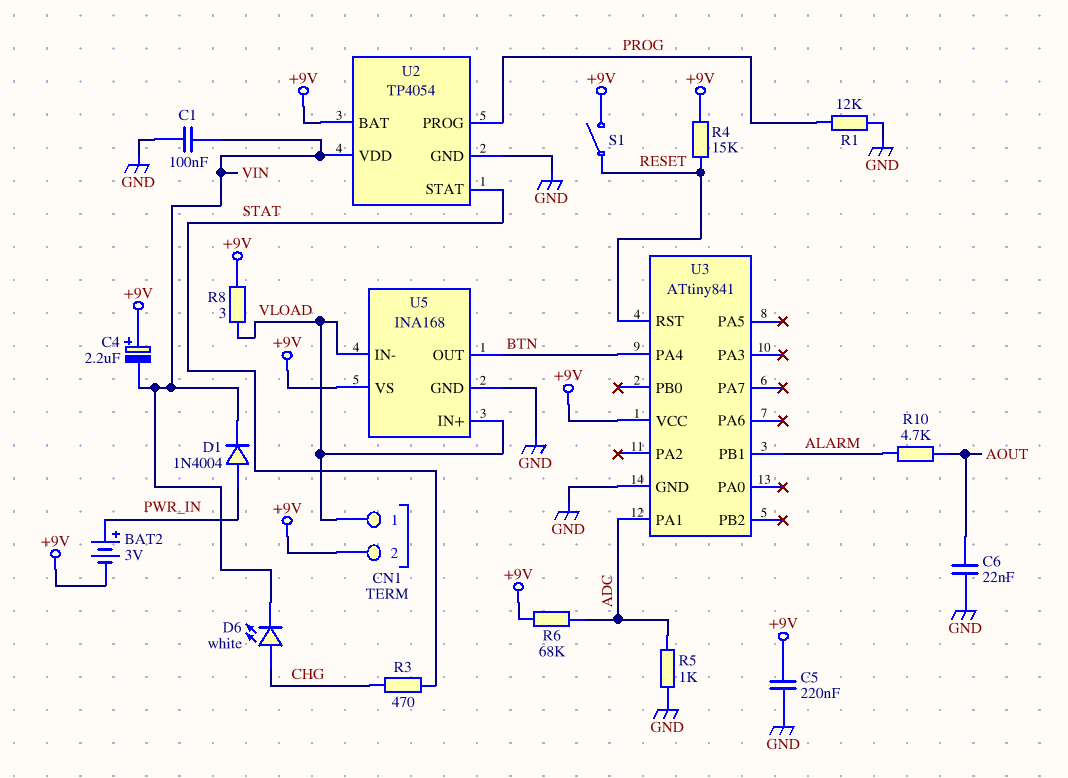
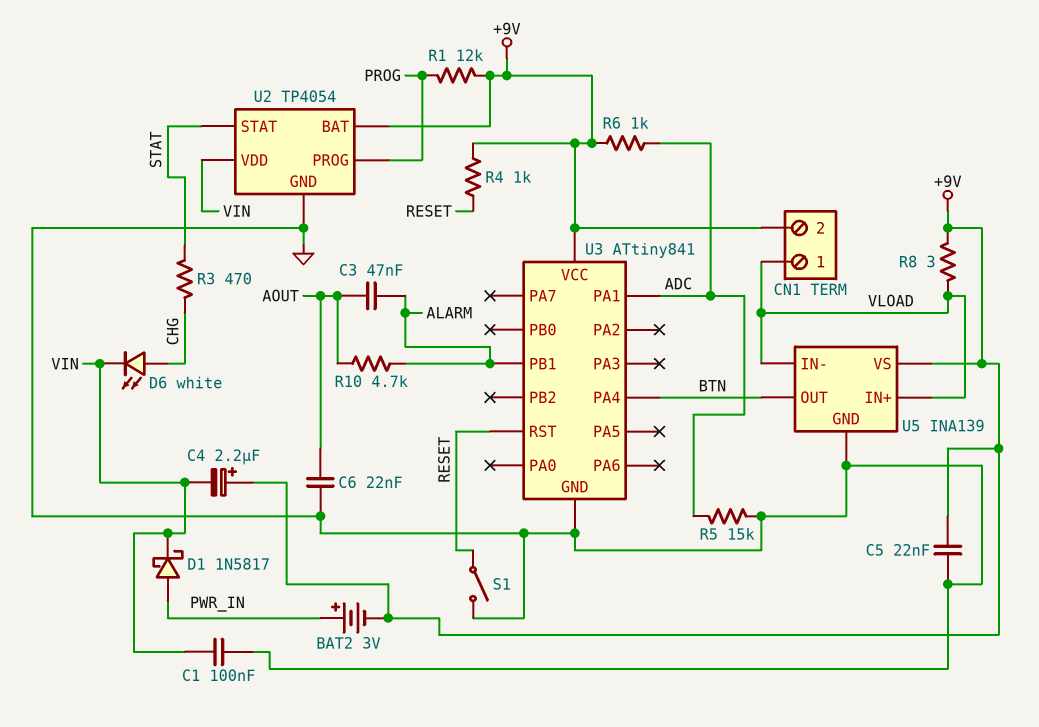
C3: none -> 47nF (ALARM, AOUT)
C5: 220nF (+9V, GND) -> 22nF (+9V, GND)
D1: diode 1N4004 (A PWR_IN, K VIN) -> schottky 1N5817 (A PWR_IN, K VIN)
R1: 12k (GND, PROG) -> 12k (+9V, PROG)
R4: 15k (+9V, RESET) -> 1k (+9V, RESET)
R5: 1k (ADC, GND) -> 15k (ADC, GND)
R6: 68k (+9V, ADC) -> 1k (+9V, ADC)
S1: switch (+9V, RESET) -> switch (GND, RESET)
U5: INA168 -> INA139

